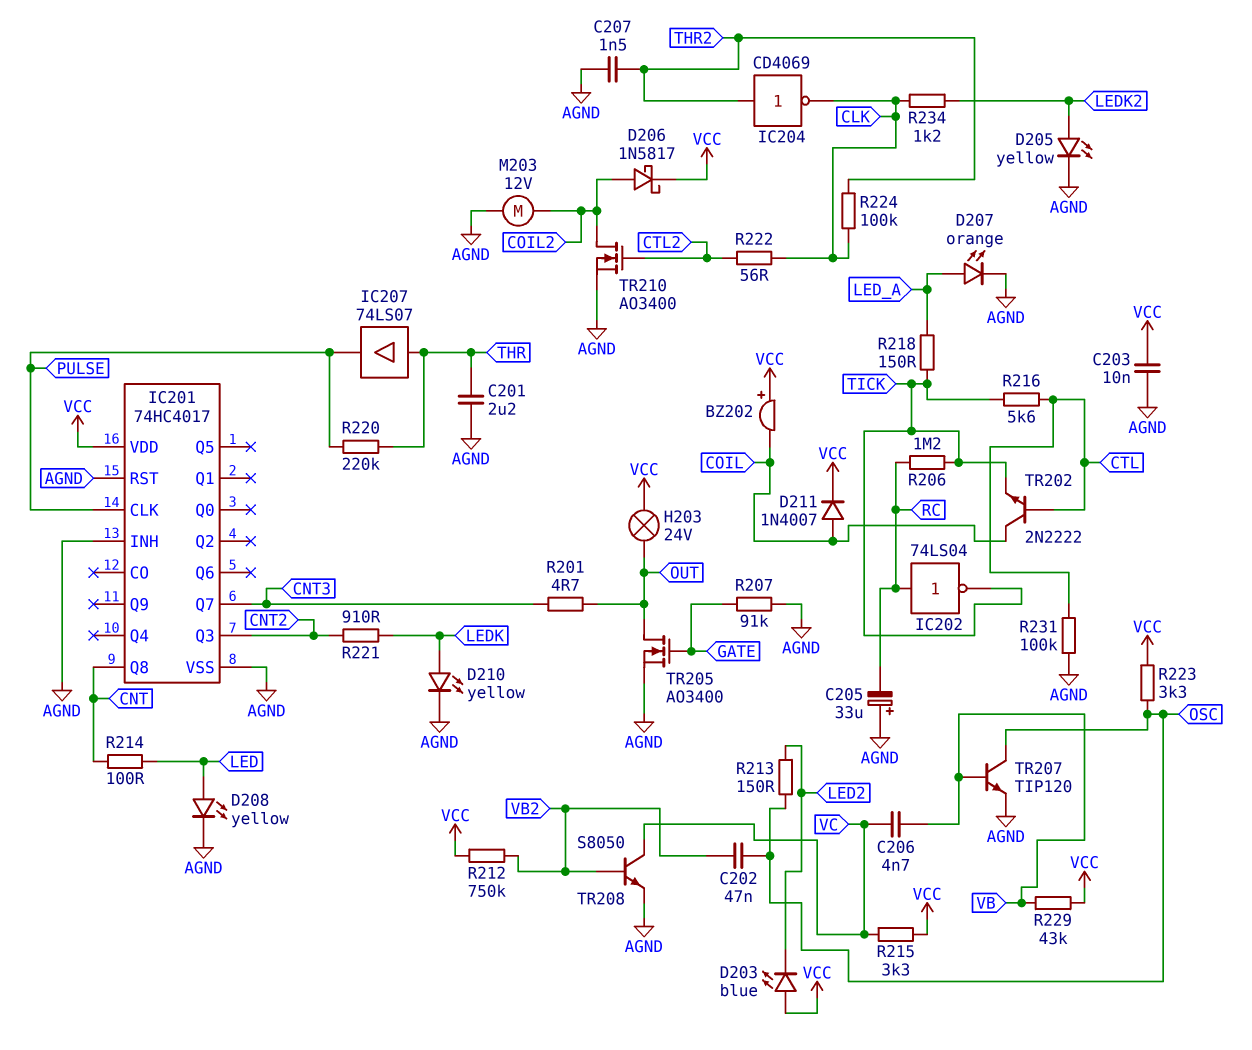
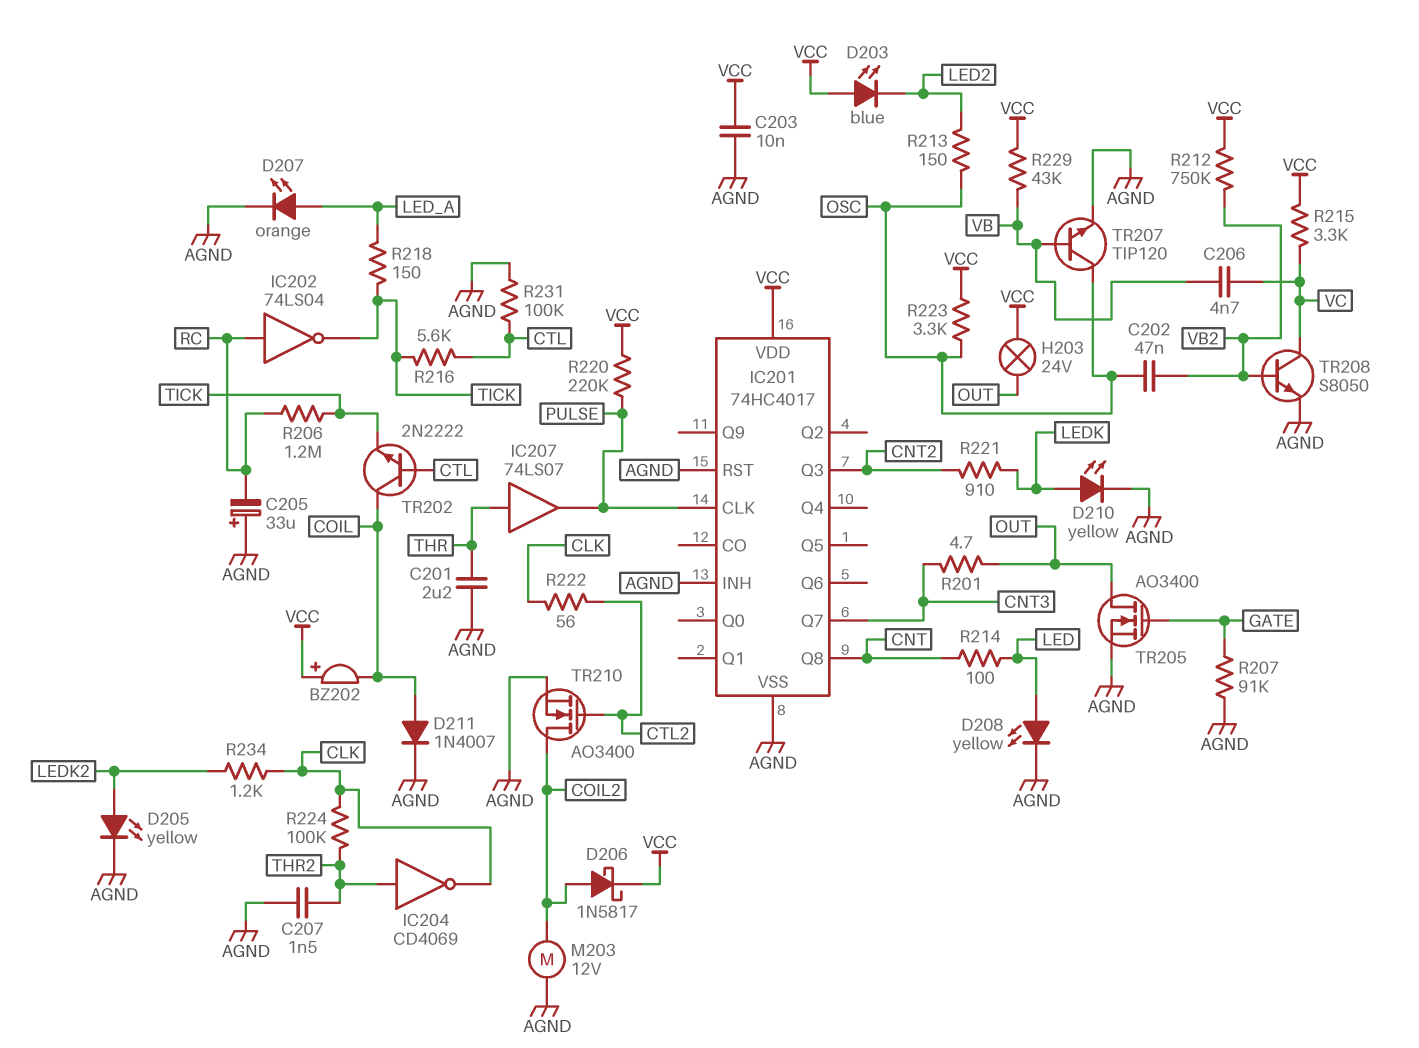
D211: diode 1N4007 (A COIL, K VCC) -> diode 1N4007 (A COIL, K AGND)
R220: 220k (PULSE, THR) -> 220k (PULSE, VCC)

